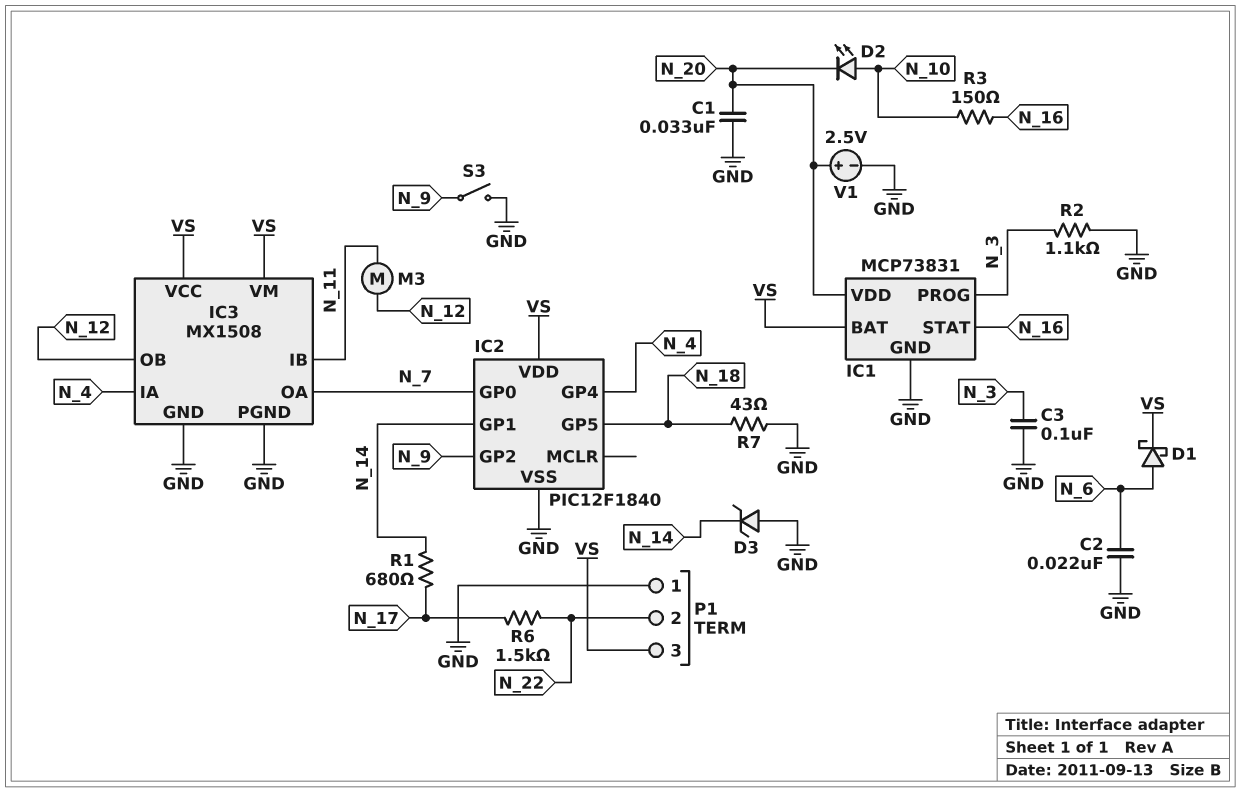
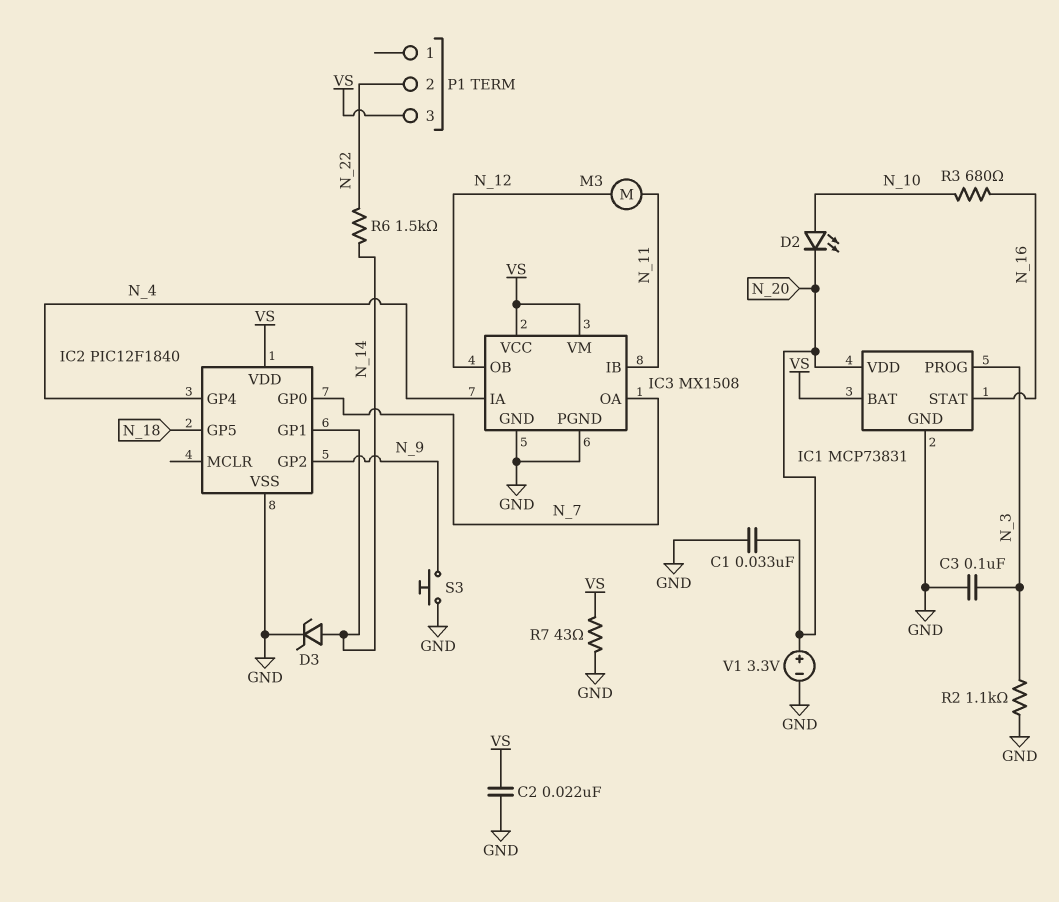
C2: 22nF (GND, N_6) -> 22nF (GND, VS)
D1: schottky (A N_6, K VS) -> none
D3: zener (A GND, K N_14) -> zener (A N_14, K GND)
P1 pin 1: GND -> none
R1: 680 (N_14, N_17) -> none
R3: 150 (N_10, N_16) -> 680 (N_10, N_16)
R6: 1.5k (N_17, N_22) -> 1.5k (N_14, N_22)
R7: 43 (GND, N_18) -> 43 (GND, VS)
S3: switch (GND, N_9) -> button (GND, N_9)
V1: 2.5V (plus N_20, minus GND) -> 3.3V (plus N_20, minus GND)

